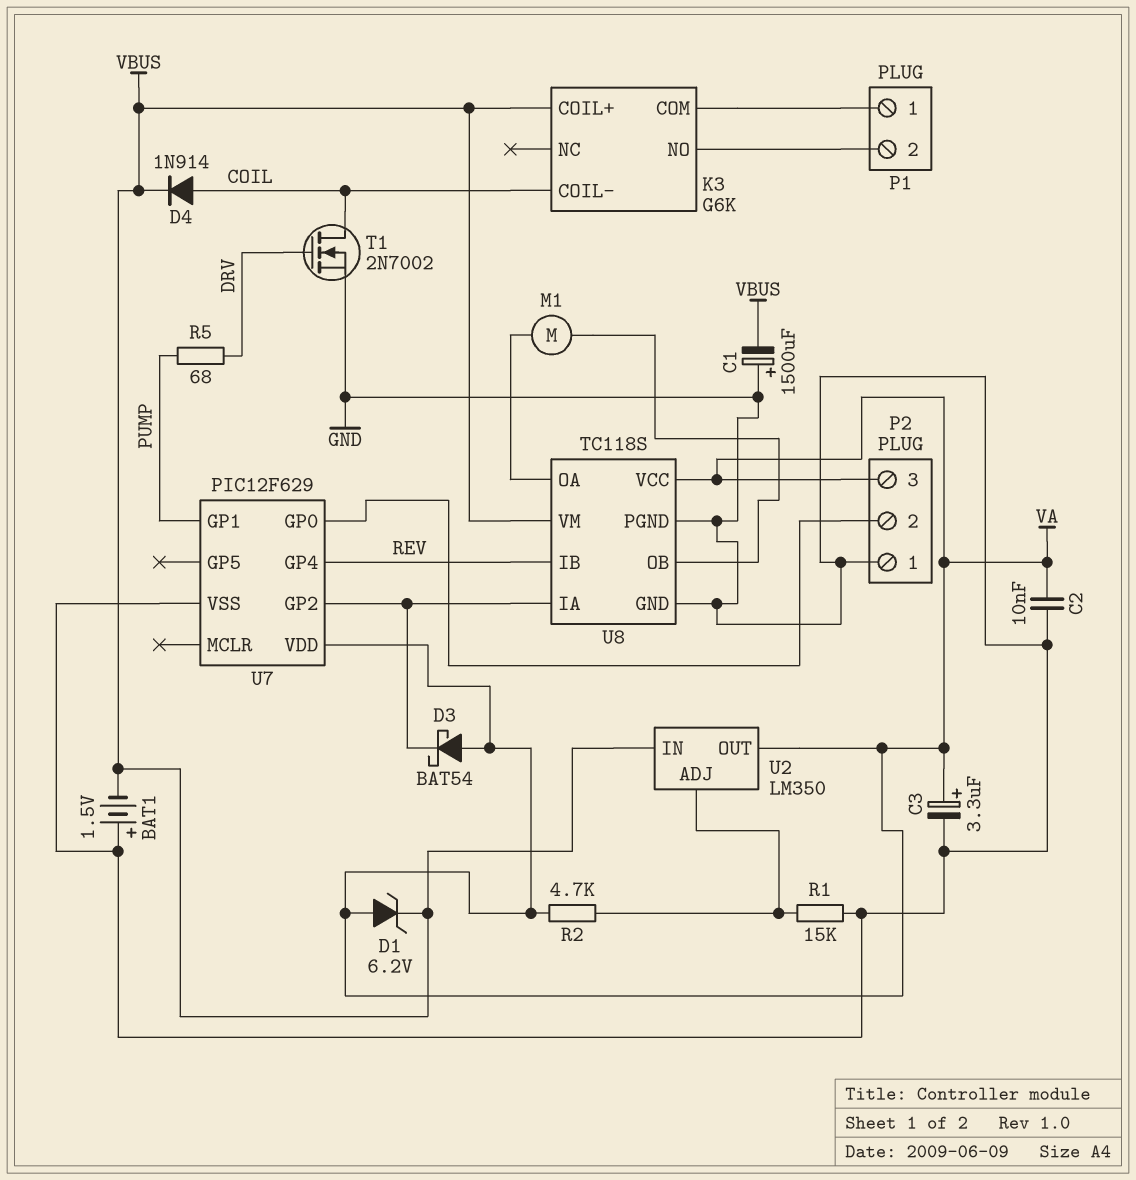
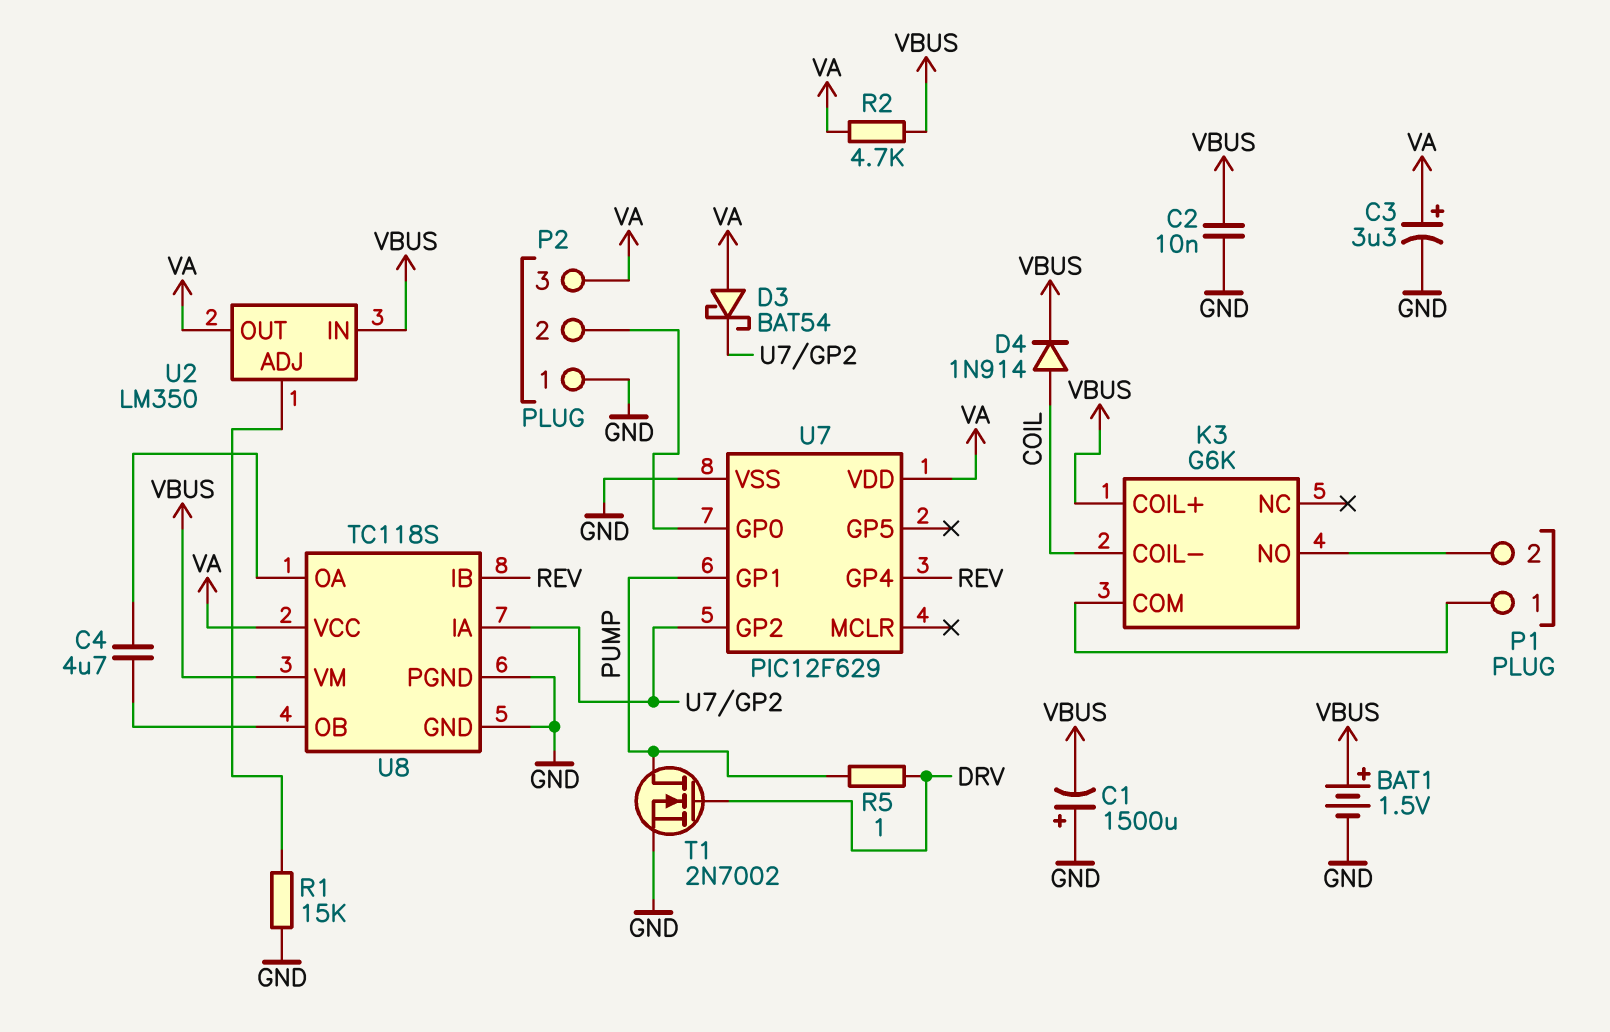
BAT1: 1.5V (plus GND, minus VBUS) -> 1.5V (plus VBUS, minus GND)
C2: 10nF (GND, VA) -> 10nF (GND, VBUS)
C4: none -> 4.7uF (U8/OA, U8/OB)
D1: zener 6.2V (A VA, K VBUS) -> none
M1: motor (U8/OA, U8/OB) -> none
R2: 4.7k (U2/ADJ, VA) -> 4.7k (VA, VBUS)
R5: 68 (DRV, PUMP) -> 1 (DRV, PUMP)
T1: NMOS 2N7002 (G DRV, D COIL, S GND) -> NMOS 2N7002 (G DRV, D PUMP, S GND)

